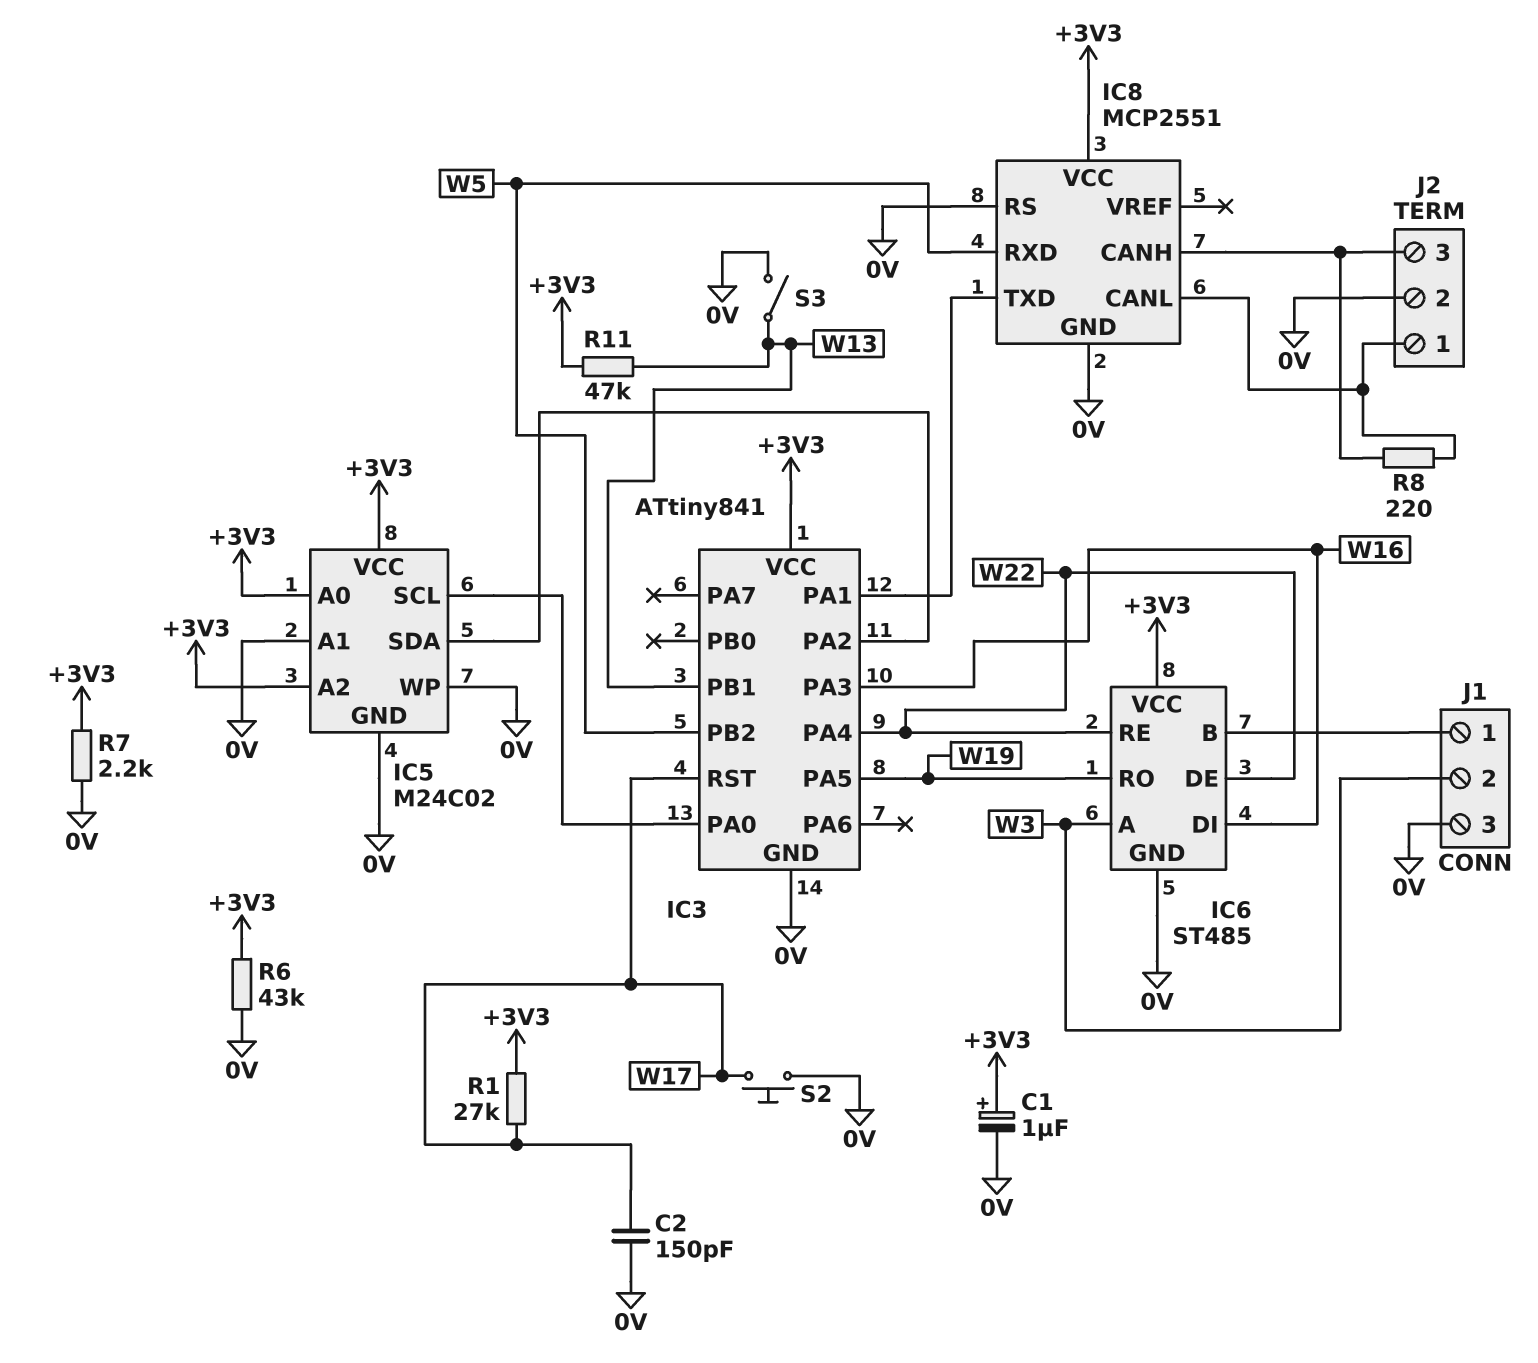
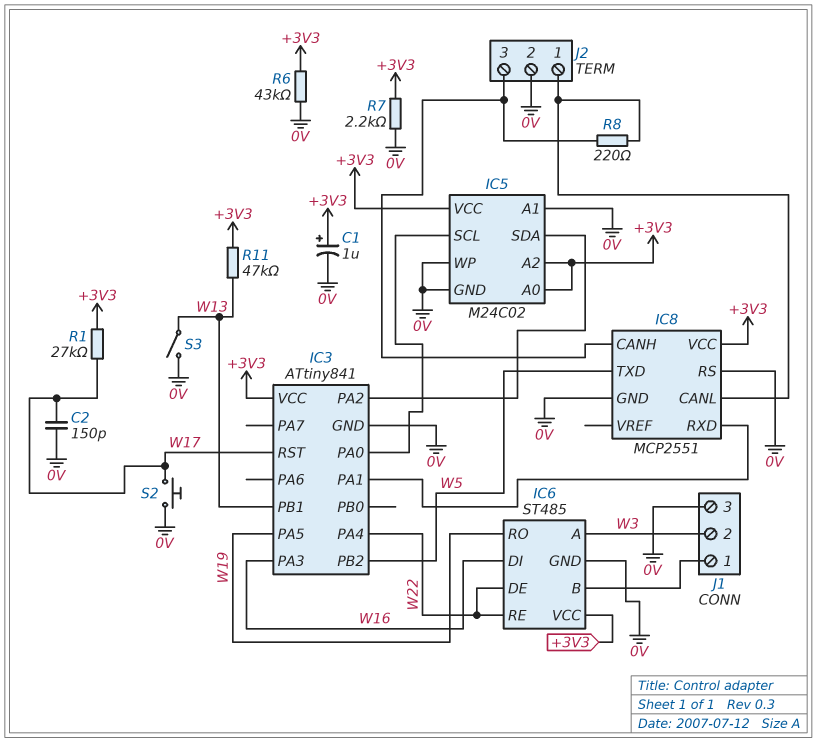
IC8 pin RXD: W5 -> IC3/PA1
IC8 pin TXD: IC3/PA1 -> W5

